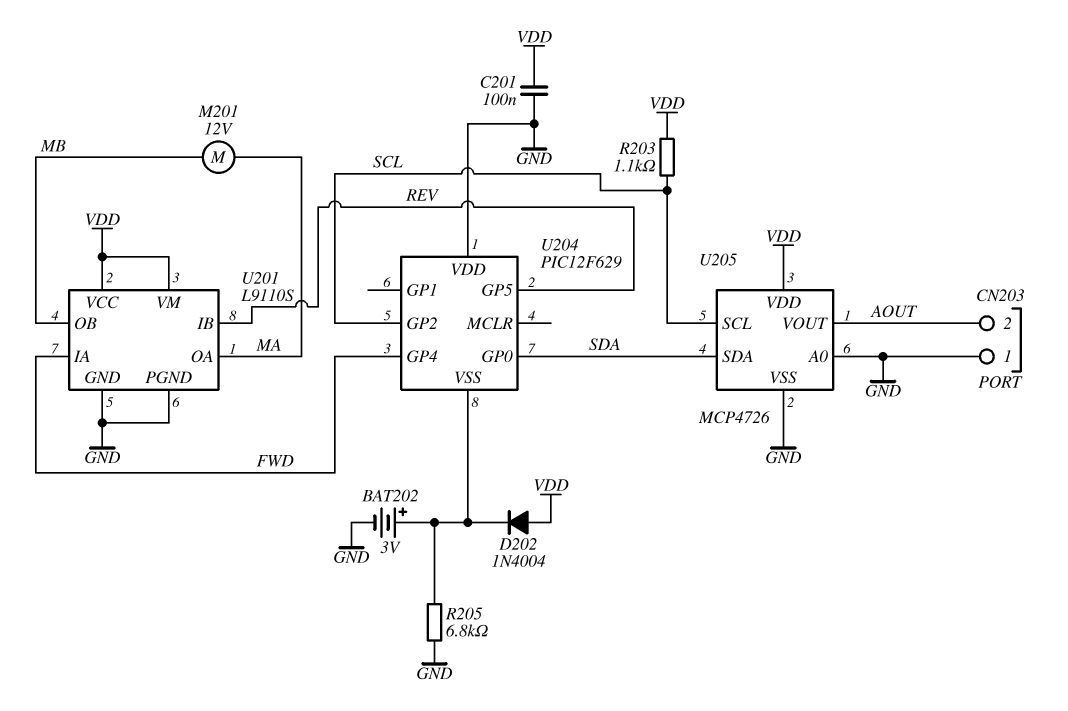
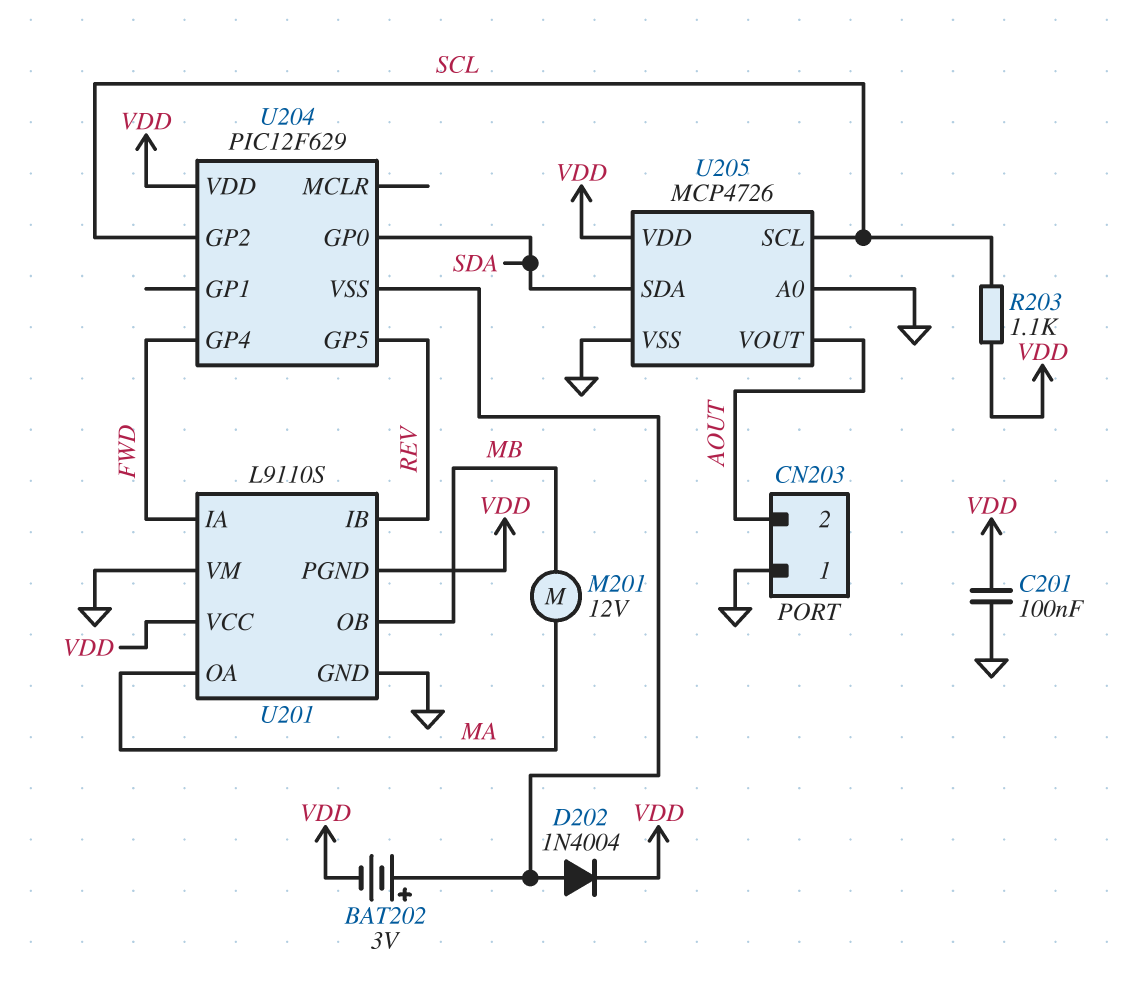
BAT202: 3V (plus U204/VSS, minus GND) -> 3V (plus U204/VSS, minus VDD)
D202: diode 1N4004 (A VDD, K U204/VSS) -> diode 1N4004 (A U204/VSS, K VDD)
R205: 6.8k (GND, U204/VSS) -> none
U201 pin PGND: GND -> VDD
U201 pin VM: VDD -> GND
U204 pin VDD: GND -> VDD

